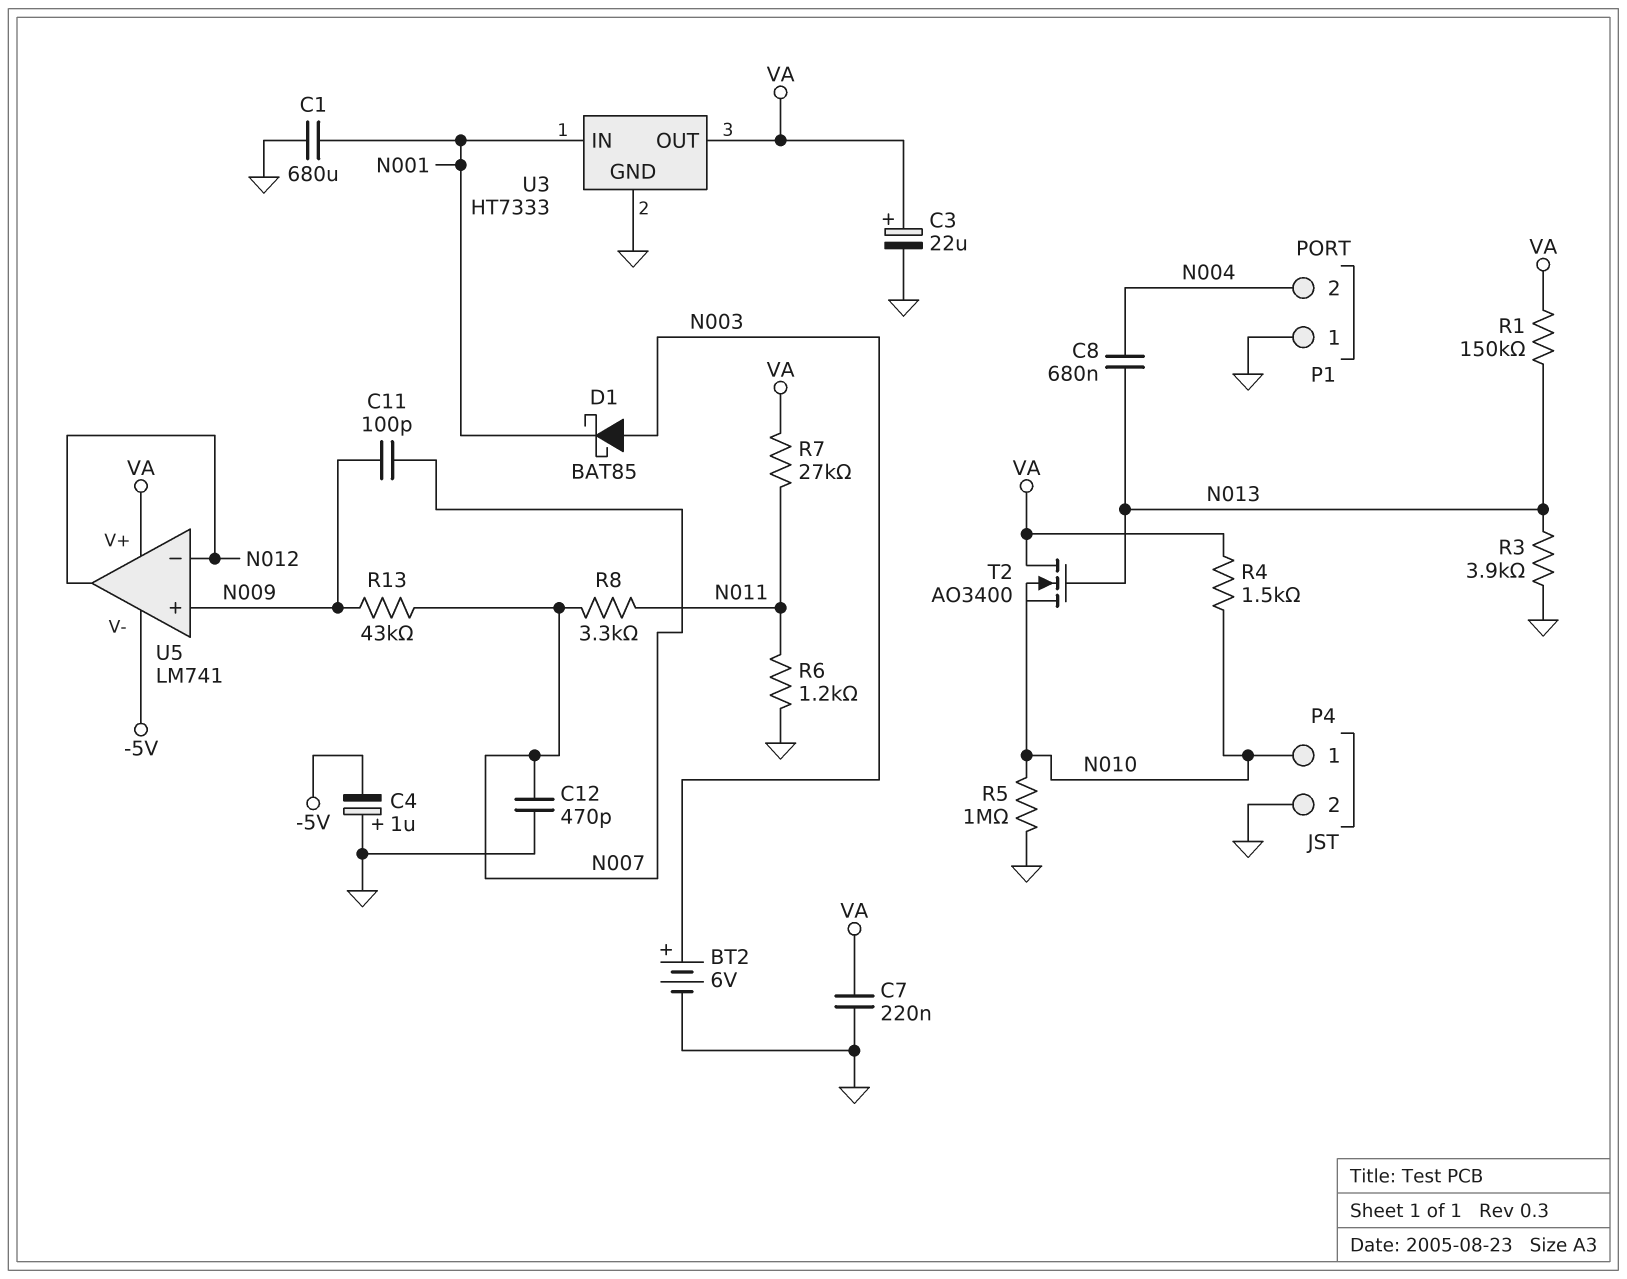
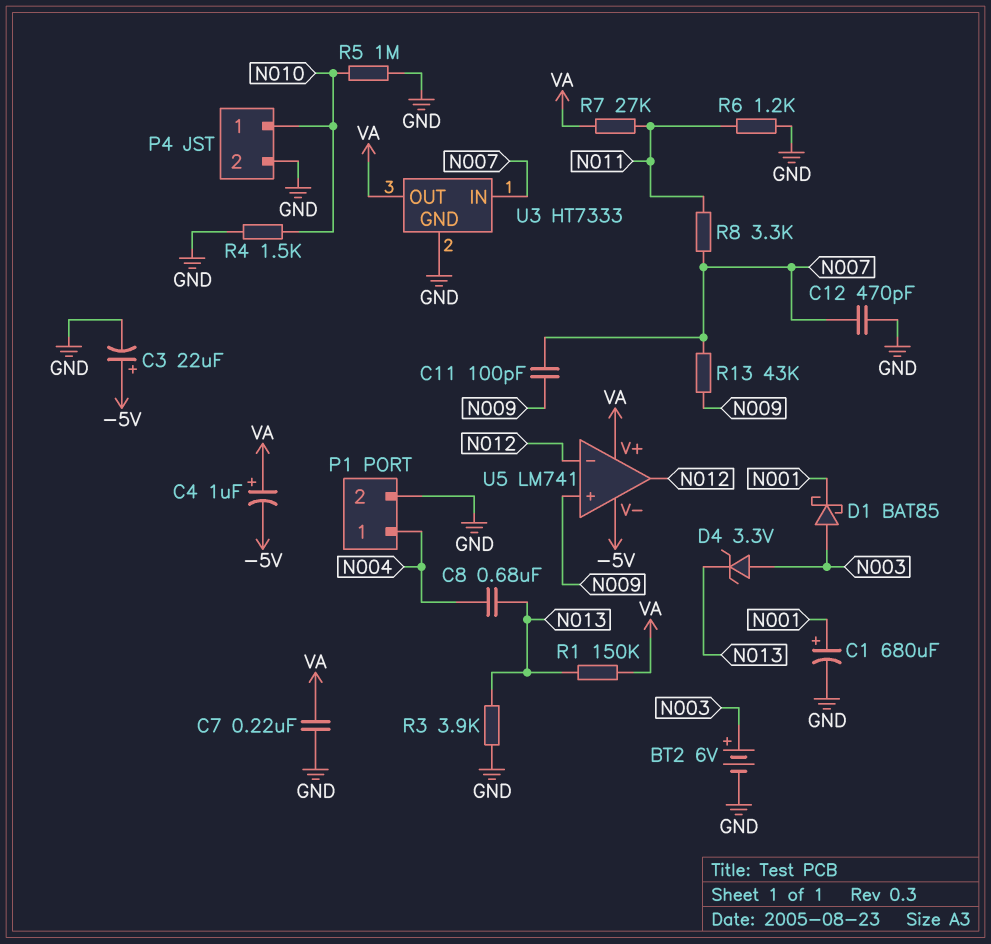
C1: 680uF (GND, N001) -> 680uF (plus N001, minus GND)
C3: 22uF (plus VA, minus GND) -> 22uF (plus -5V, minus GND)
C4: 1uF (plus GND, minus -5V) -> 1uF (plus VA, minus -5V)
D4: none -> zener 3.3V (A N003, K N013)
P1 pin 1: GND -> N004
P1 pin 2: N004 -> GND
R4: 1.5k (N010, VA) -> 1.5k (GND, N010)
T2: NMOS AO3400 (G N013, D VA, S N010) -> none
U3 pin IN: N001 -> N007

